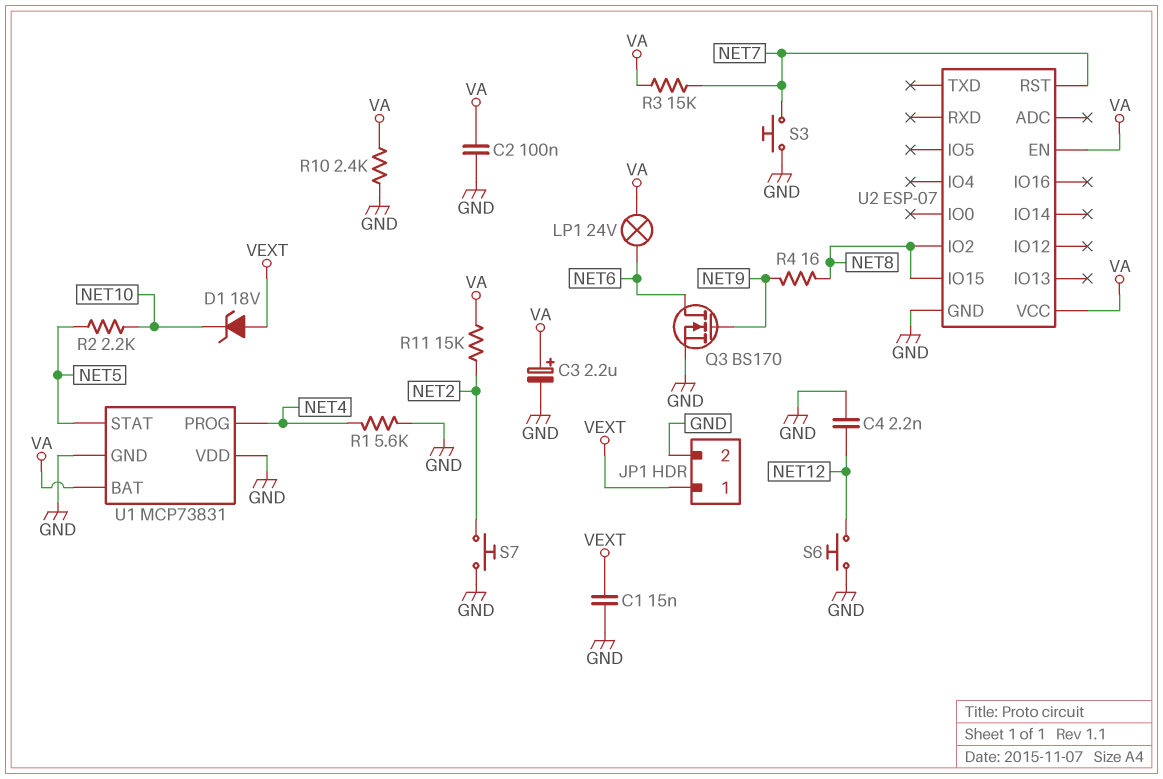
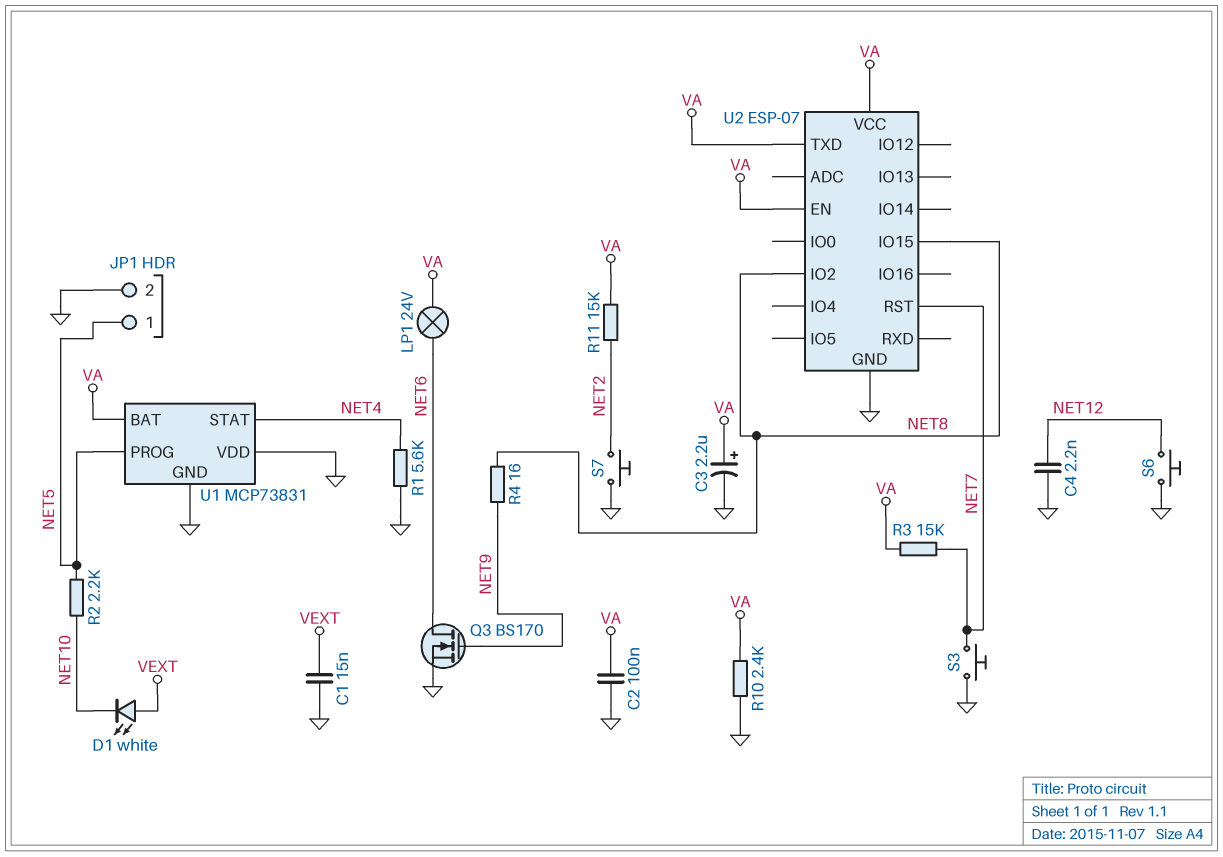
D1: zener 18V (A VEXT, K NET10) -> LED white (A VEXT, K NET10)
JP1 pin 1: VEXT -> NET5
U1 pin PROG: NET4 -> NET5
U1 pin STAT: NET5 -> NET4
U2 pin TXD: none -> VA

